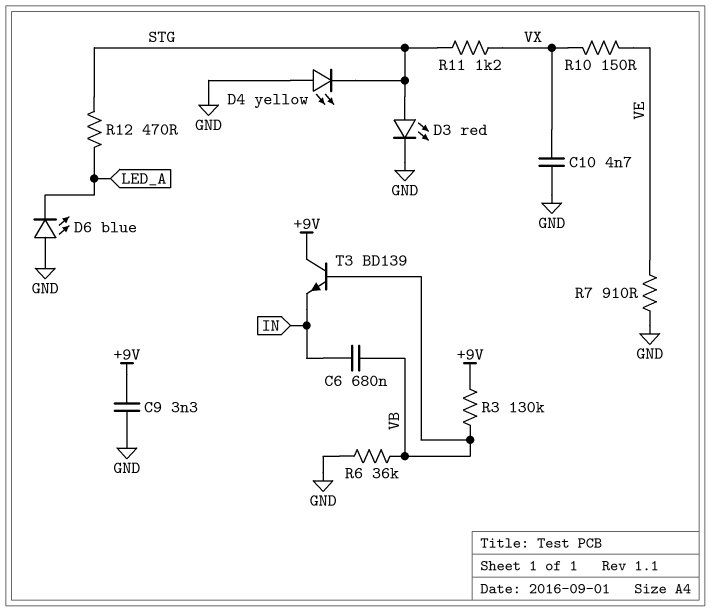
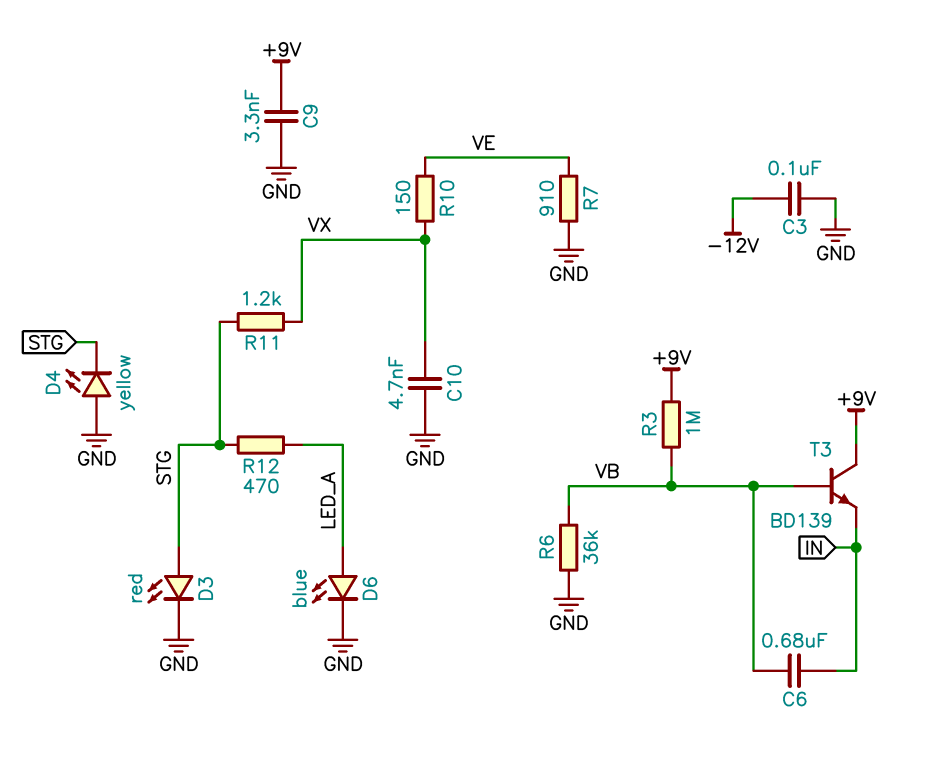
C3: none -> 100nF (-12V, GND)
D6: LED blue (A GND, K LED_A) -> LED blue (A LED_A, K GND)
R3: 130k (+9V, VB) -> 1M (+9V, VB)

